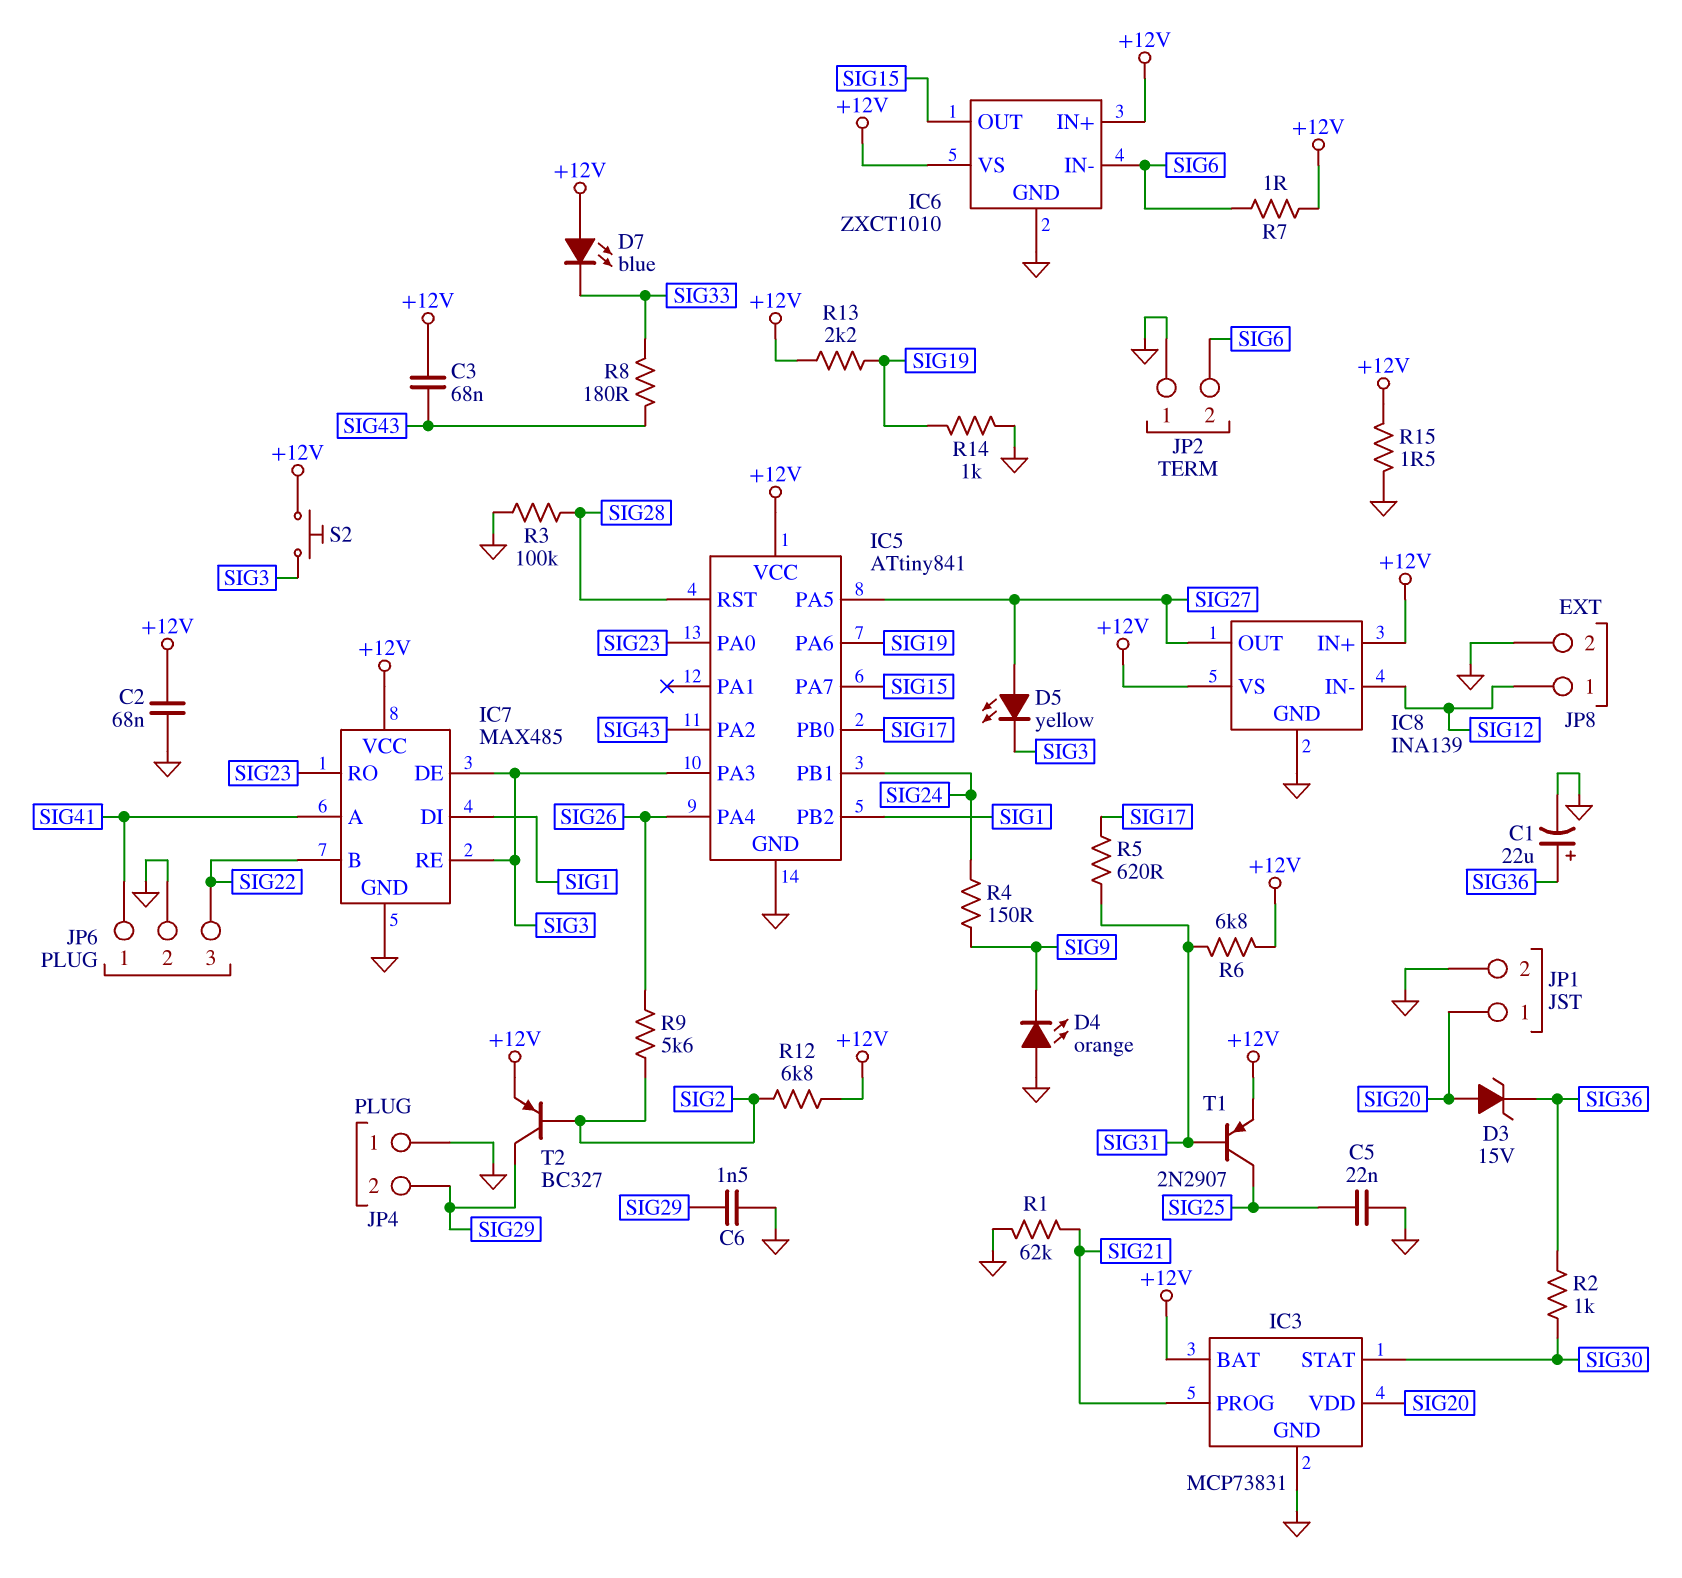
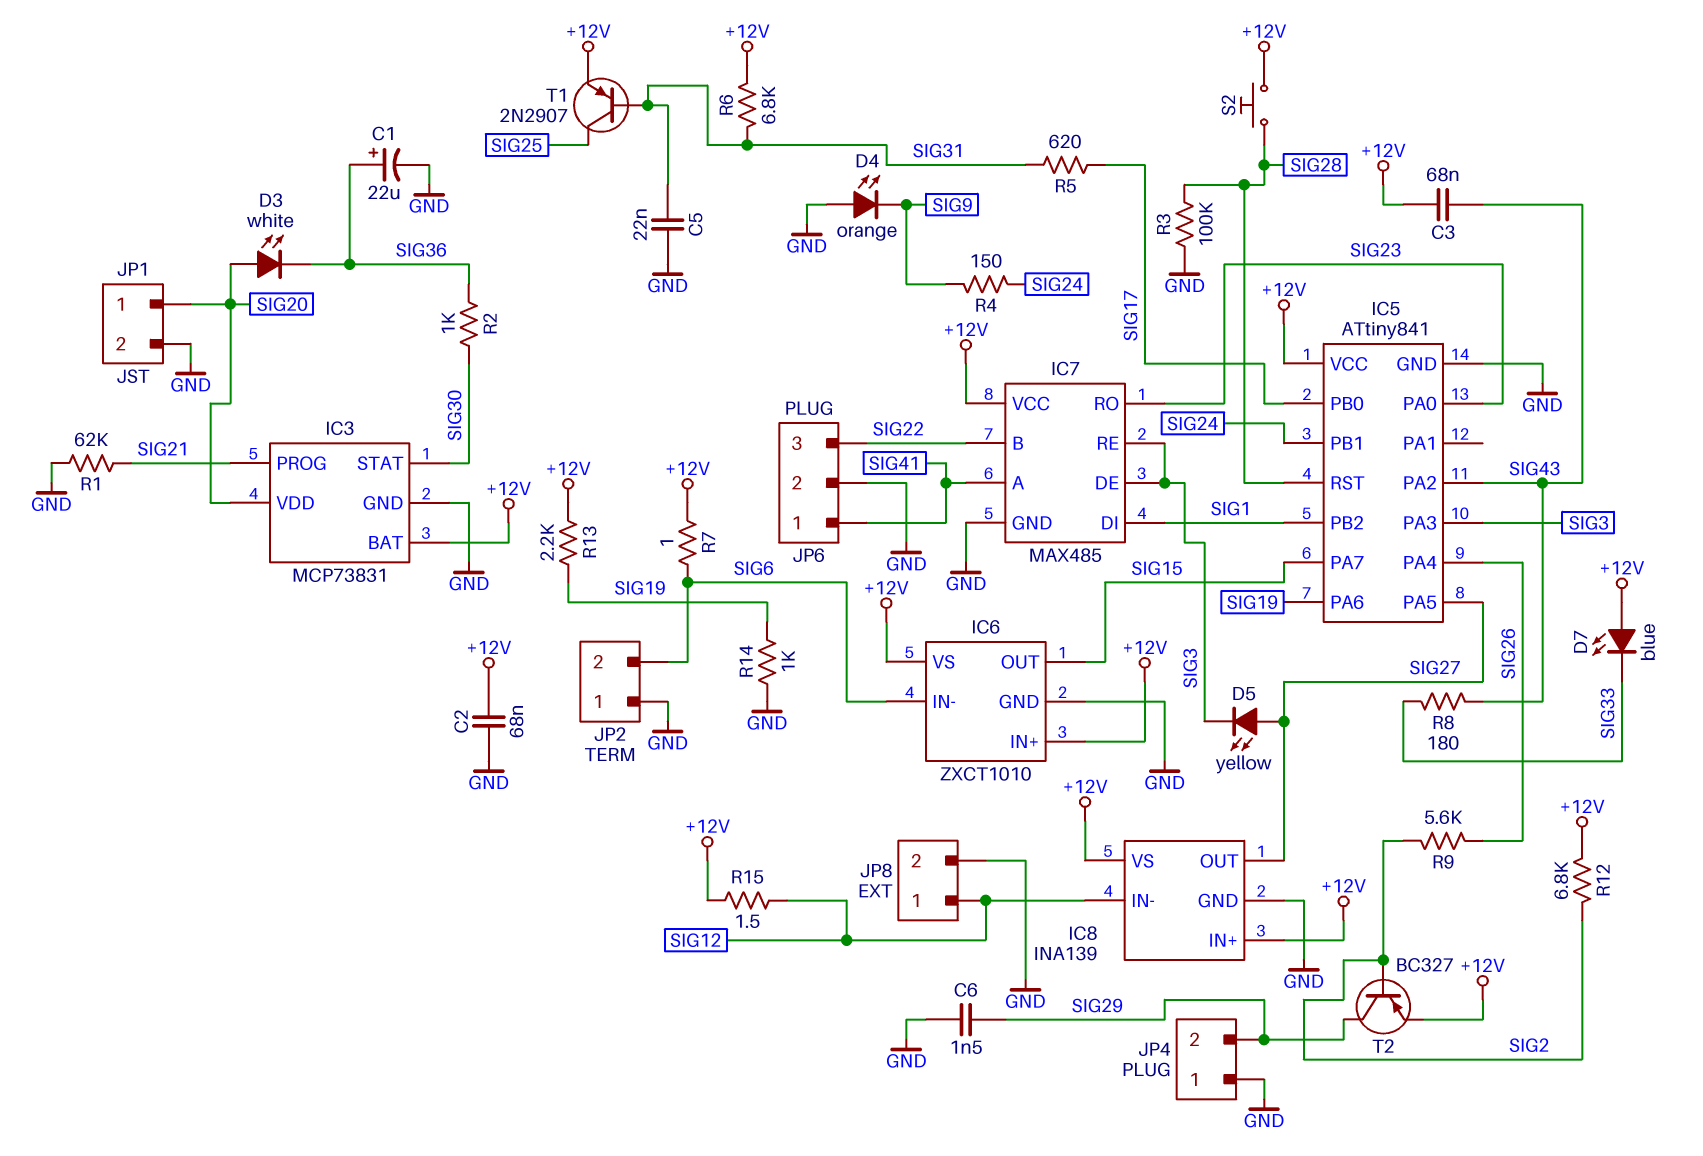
C5: 22nF (GND, SIG25) -> 22nF (GND, SIG31)
D3: zener 15V (A SIG20, K SIG36) -> LED white (A SIG20, K SIG36)
R15: 1.5 (+12V, GND) -> 1.5 (+12V, SIG12)
S2: button (+12V, SIG3) -> button (+12V, SIG28)

